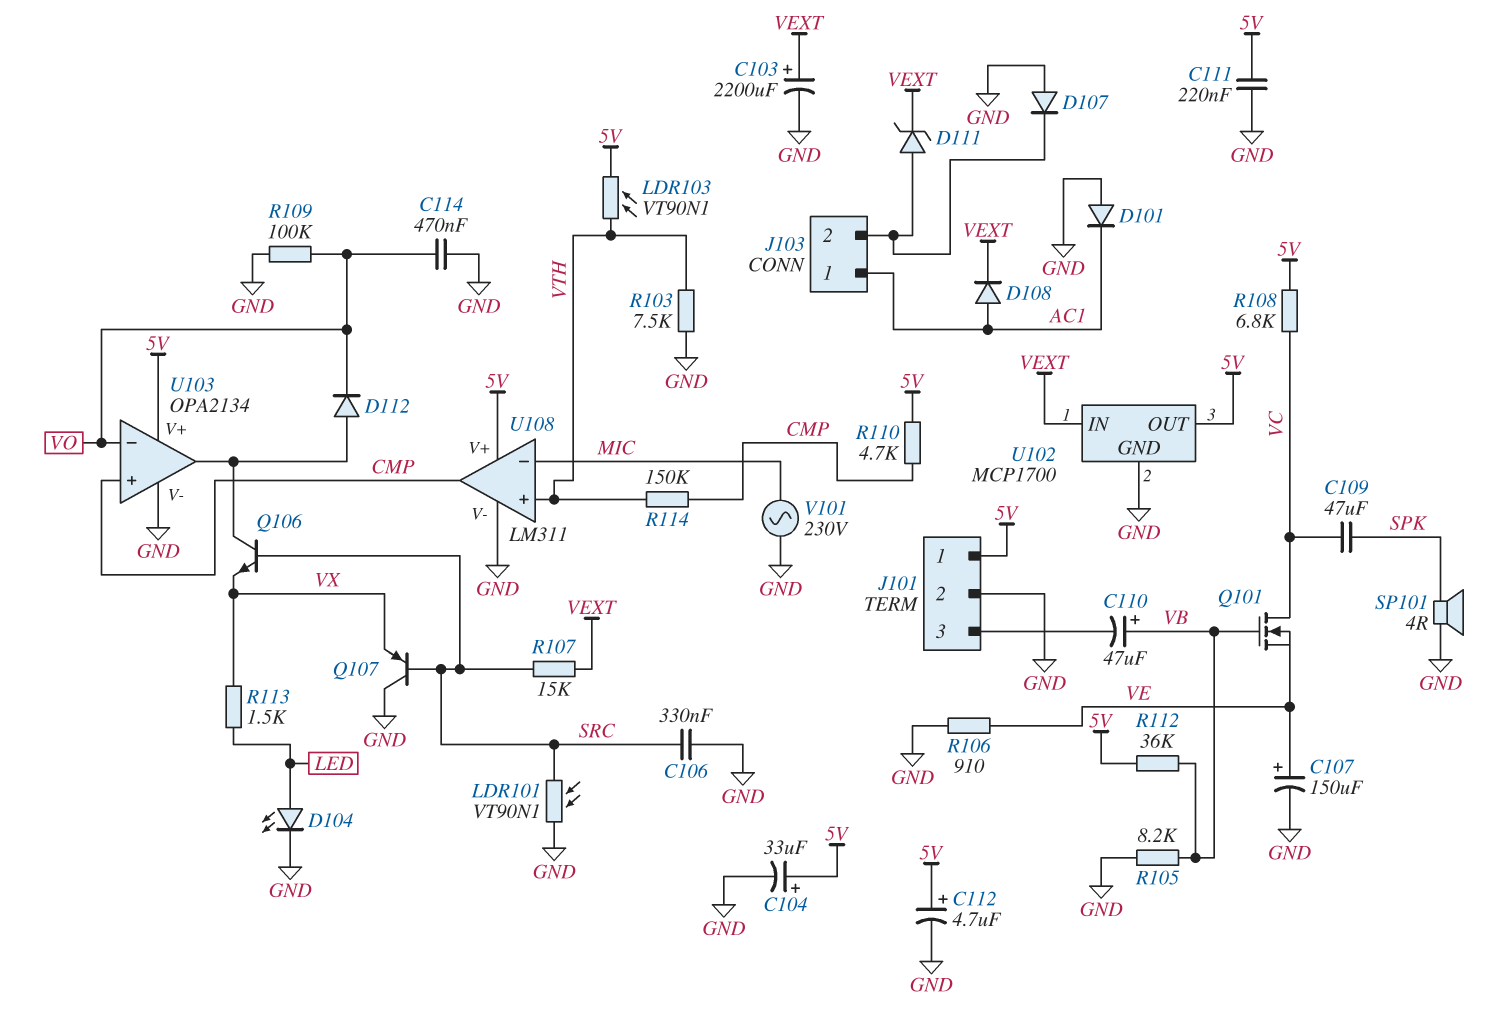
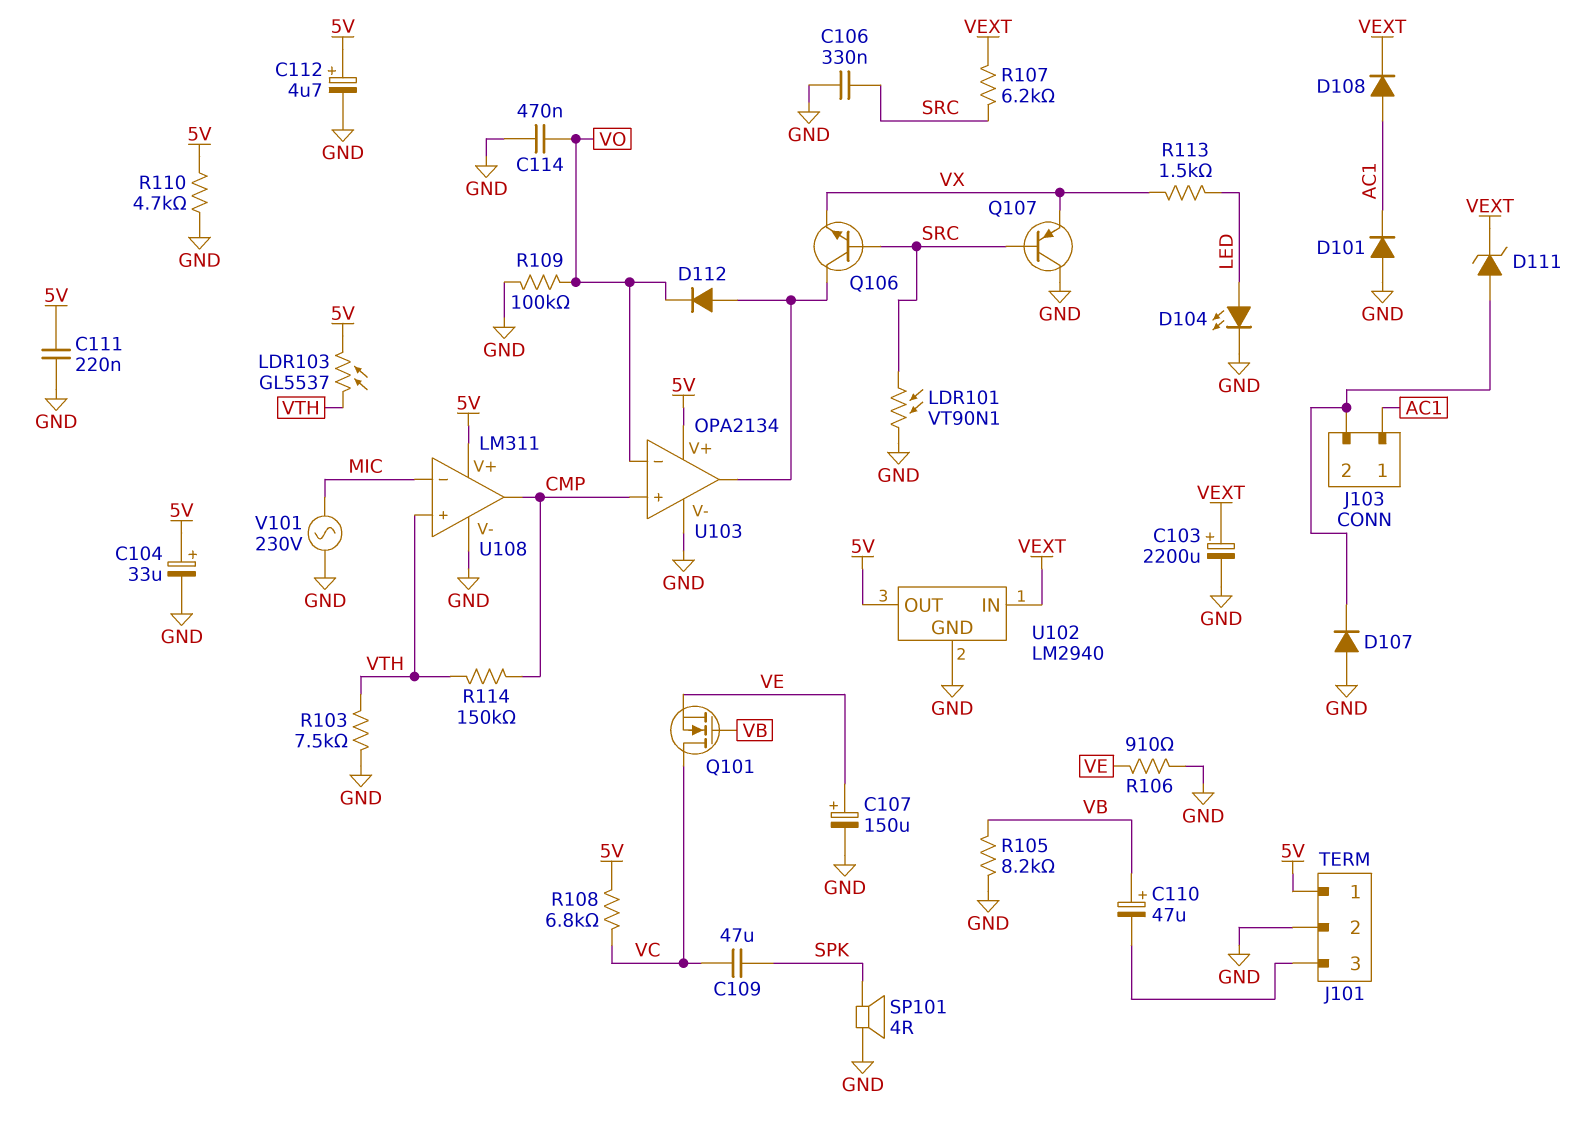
LDR103: VT90N1 (5V, VTH) -> GL5537 (5V, VTH)
R107: 15k (SRC, VEXT) -> 6.2k (SRC, VEXT)
R110: 4.7k (5V, CMP) -> 4.7k (5V, GND)
R112: 36k (5V, VB) -> none
U102: MCP1700 -> LM2940

